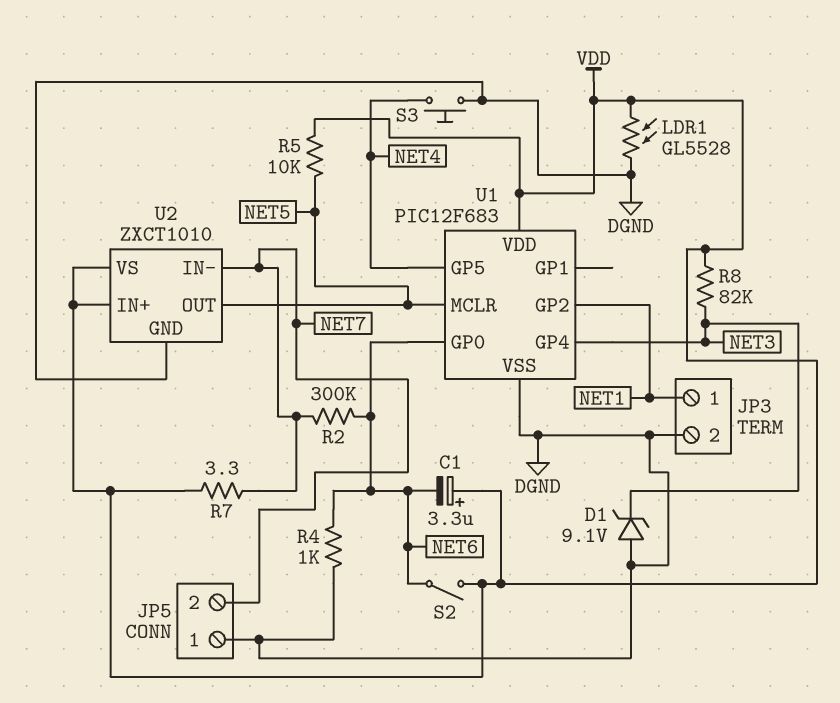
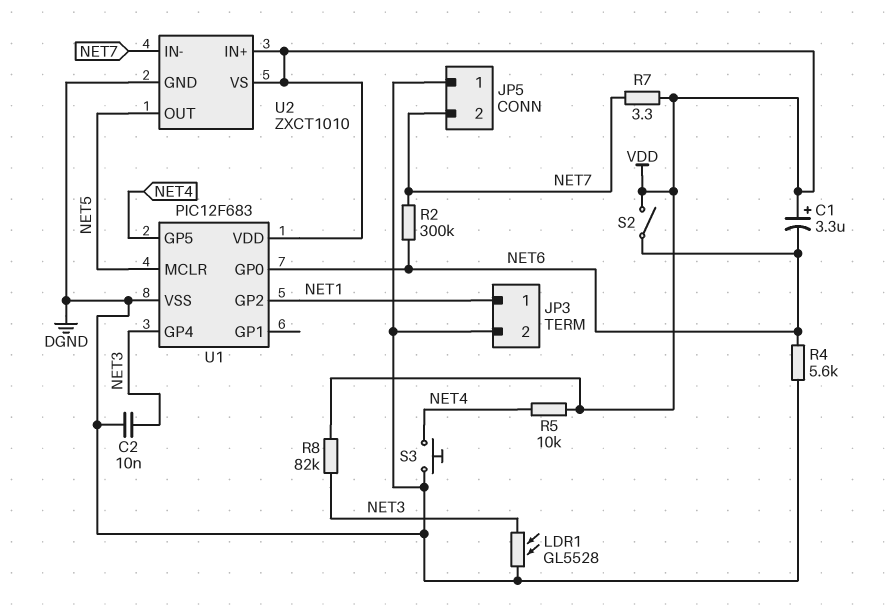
C2: none -> 10nF (DGND, NET3)
D1: zener 9.1V (A DGND, K NET3) -> none
LDR1: GL5528 (DGND, VDD) -> GL5528 (DGND, NET3)
R4: 1k (DGND, NET6) -> 5.6k (DGND, NET6)
R5: 10k (NET5, VDD) -> 10k (NET4, VDD)

